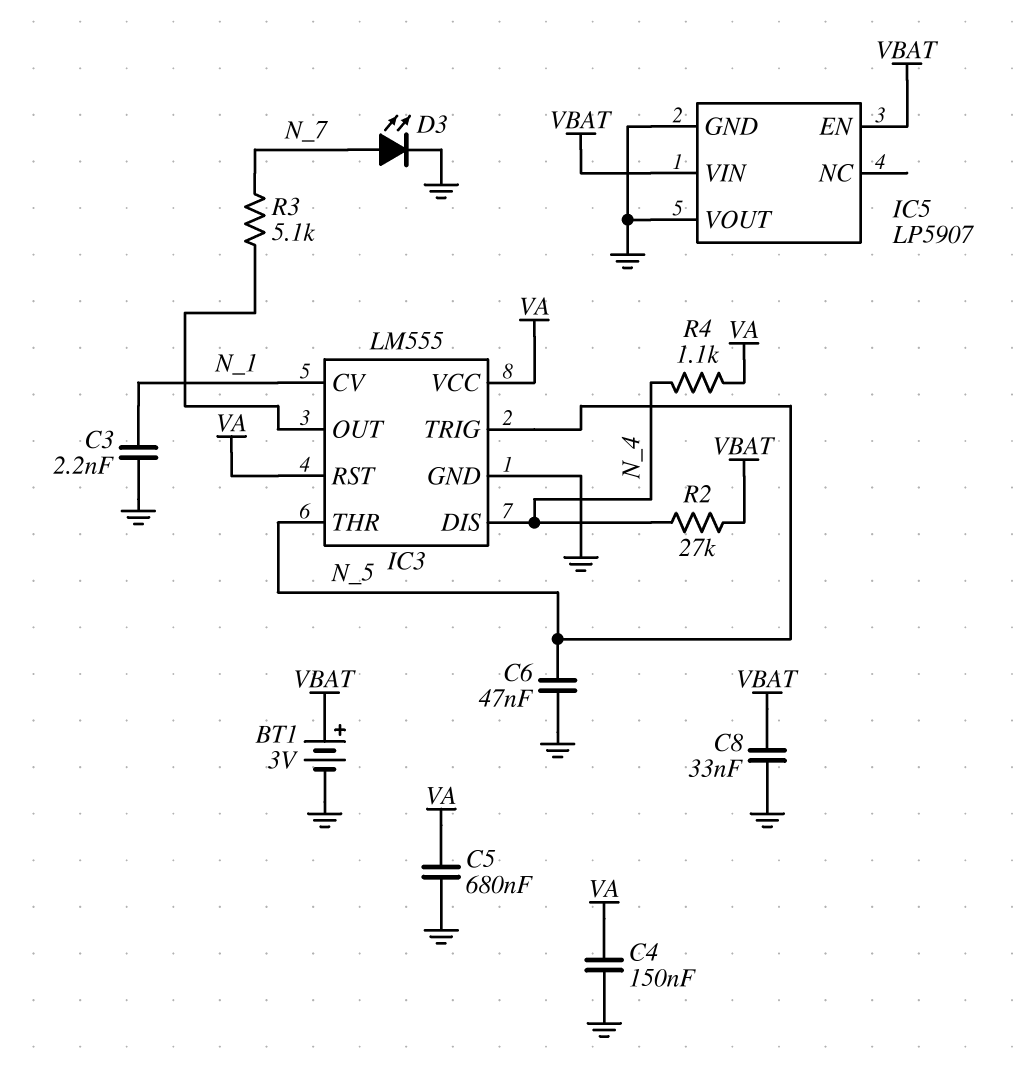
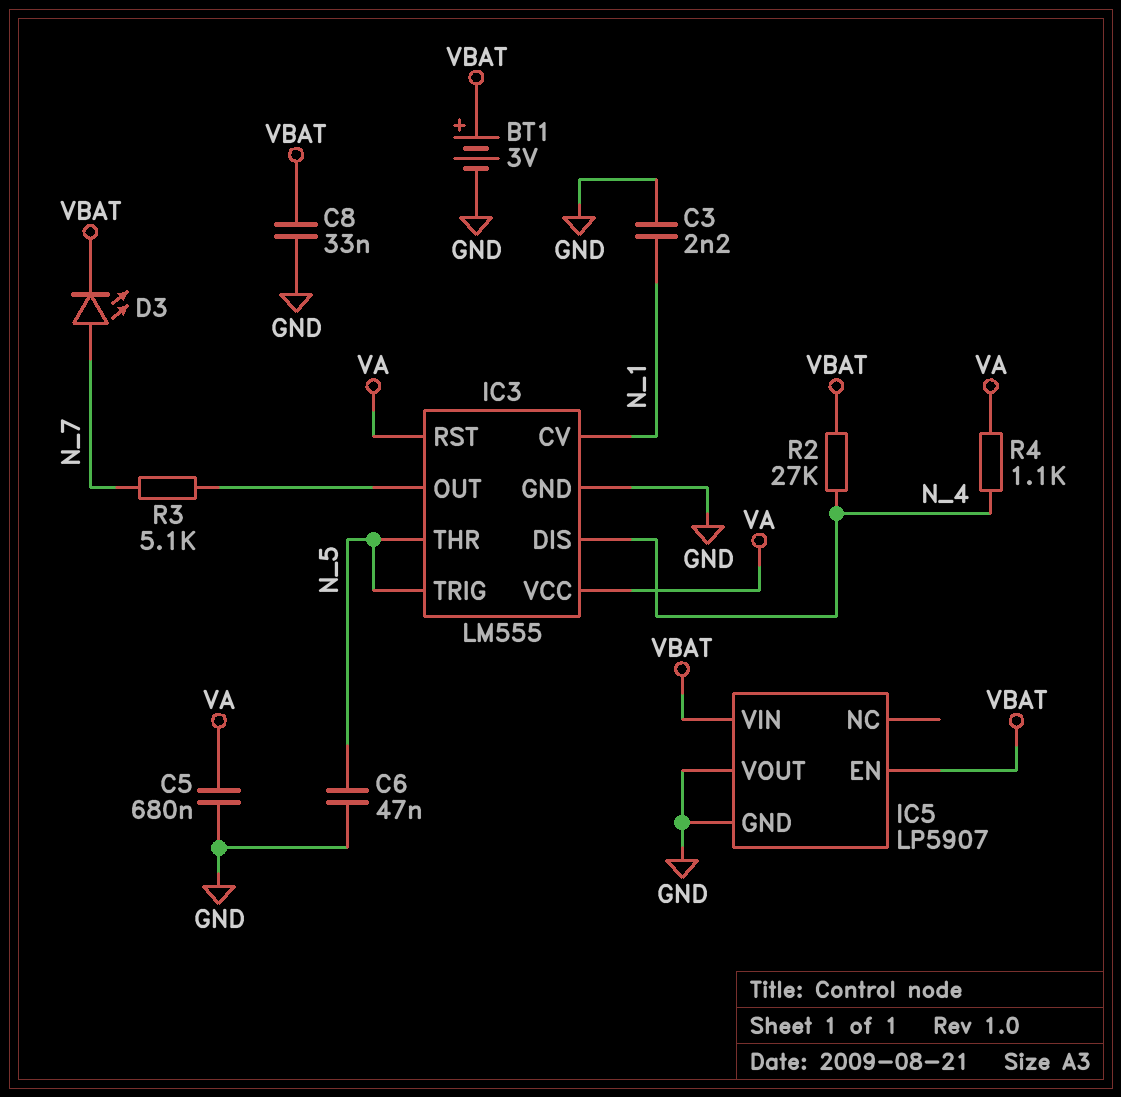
C4: 150nF (GND, VA) -> none
D3: LED (A N_7, K GND) -> LED (A N_7, K VBAT)

